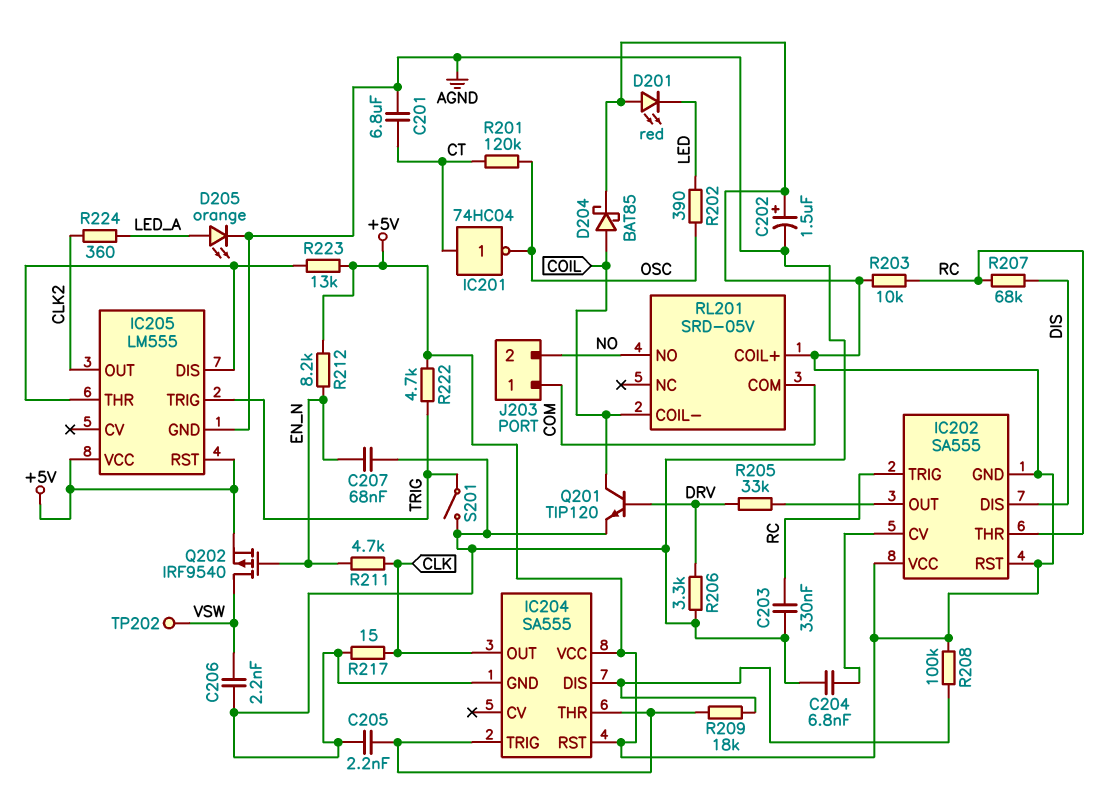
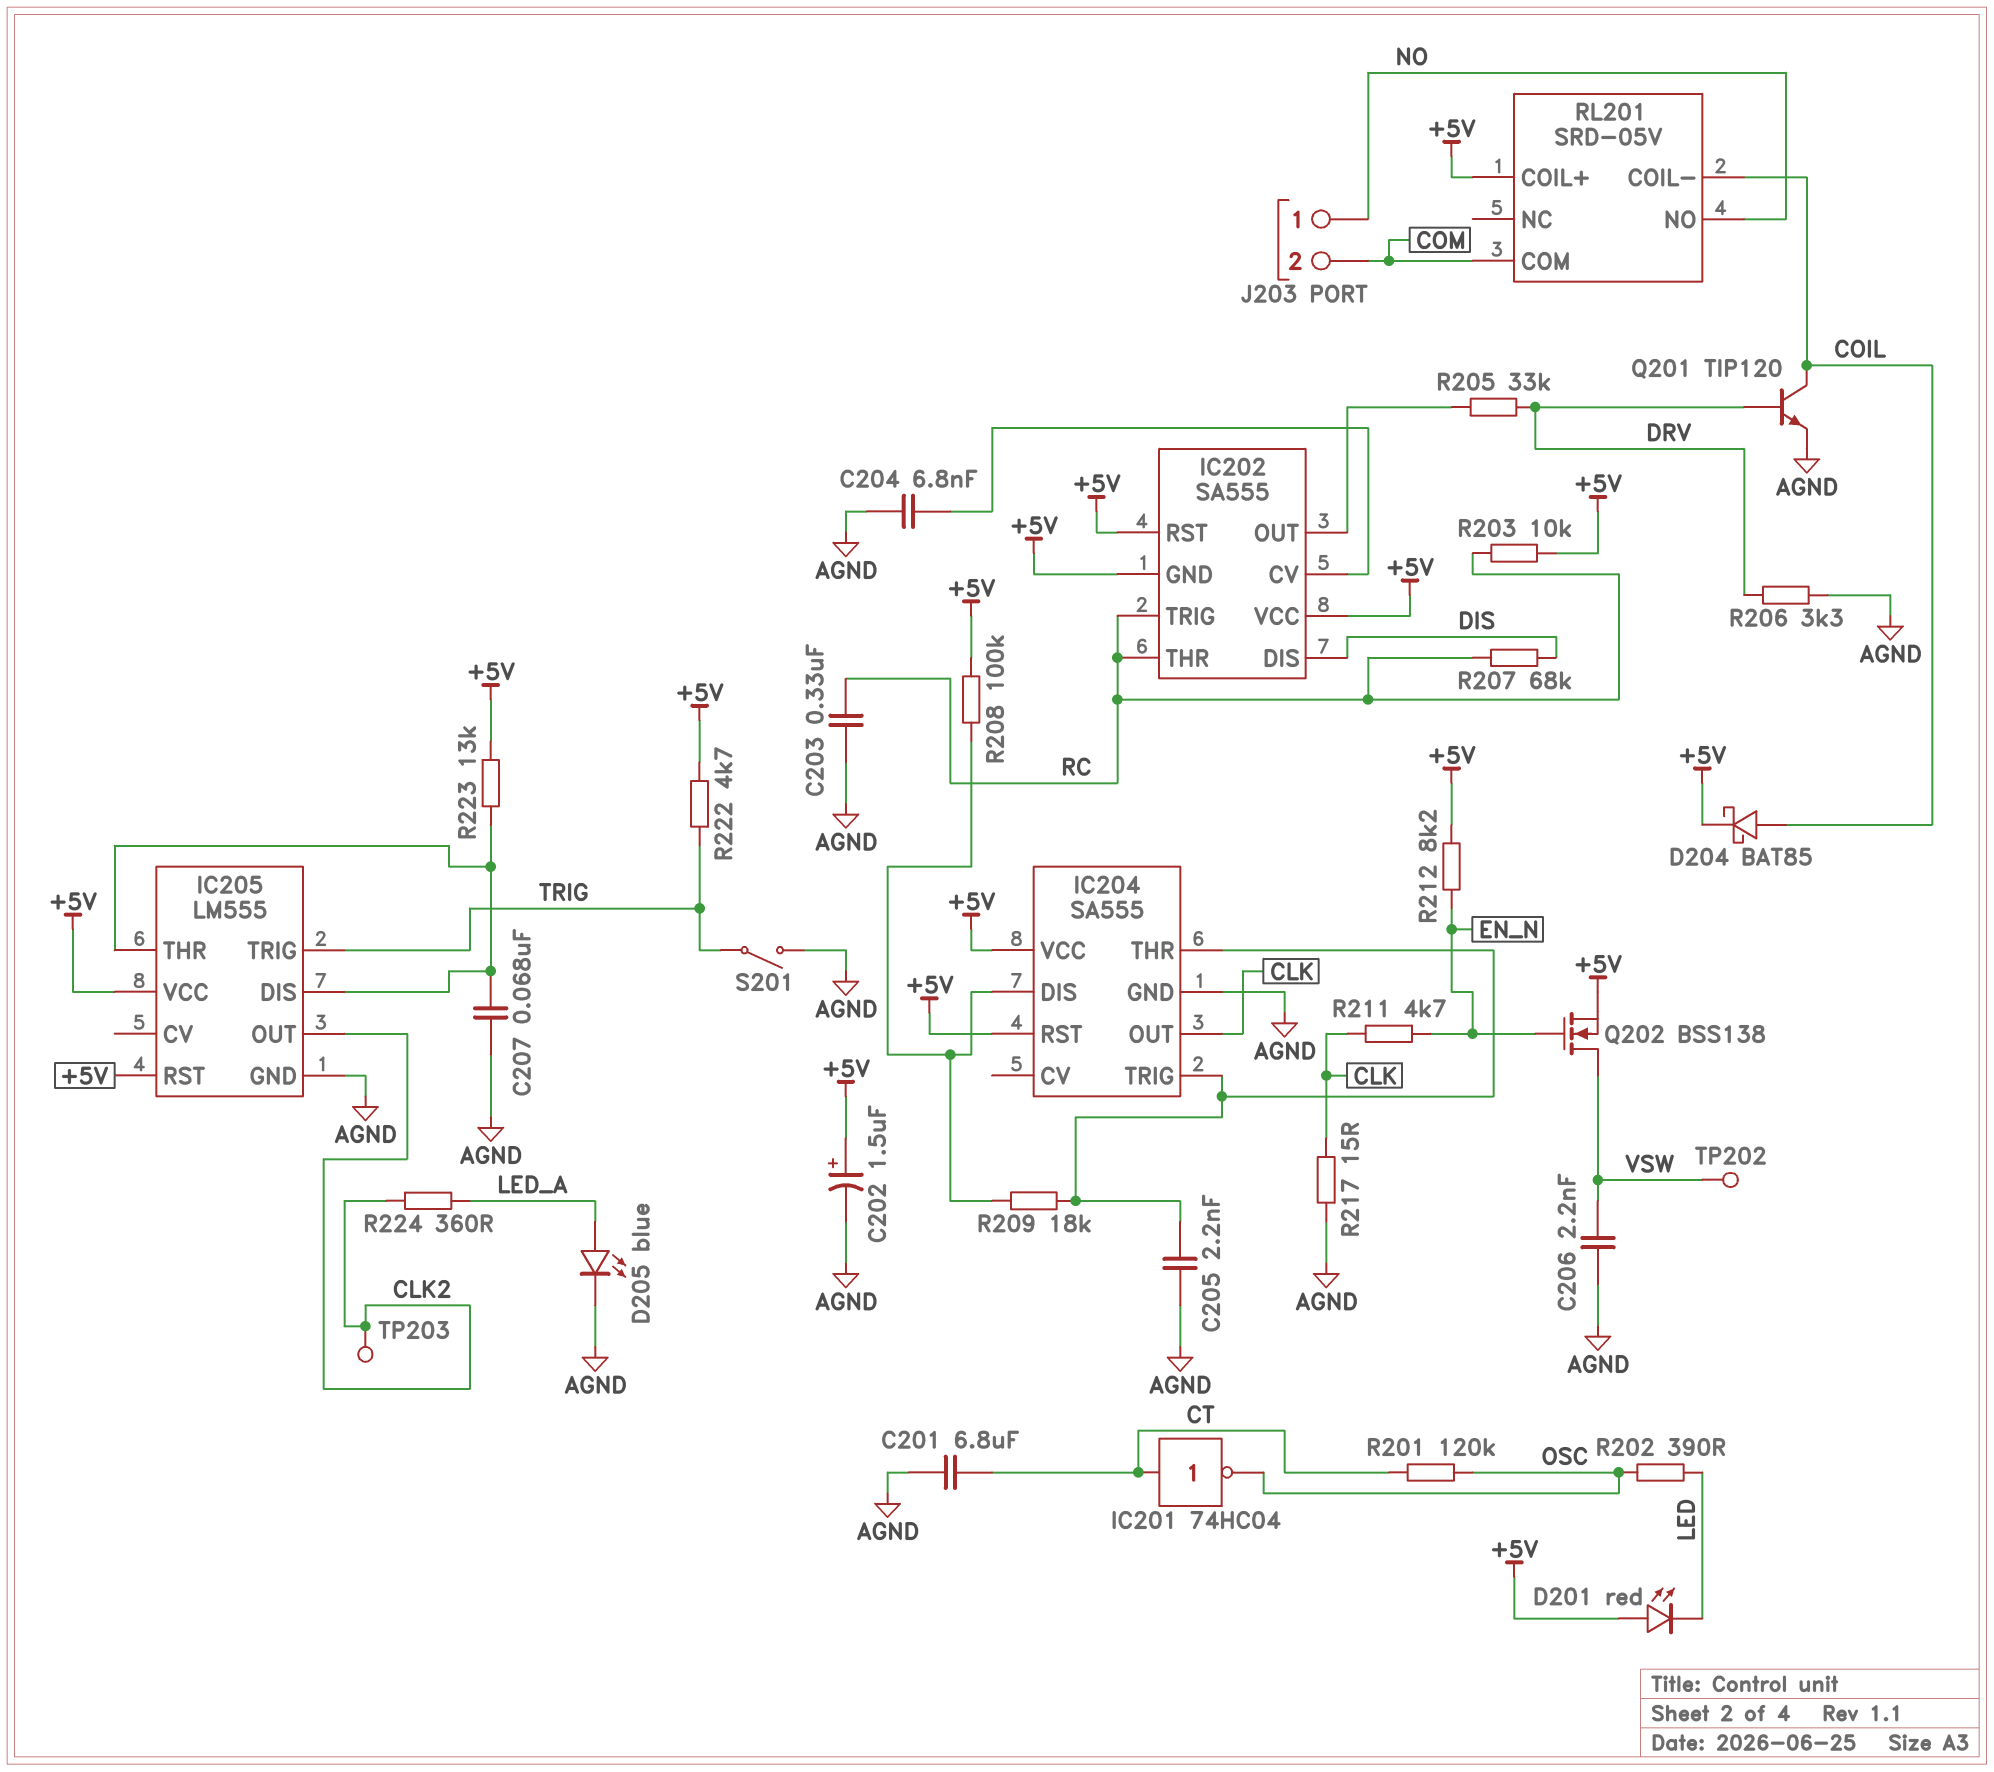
C207: 68nF (AGND, EN_N) -> 68nF (AGND, IC205/DIS)
D205: LED orange (A LED_A, K AGND) -> LED blue (A LED_A, K AGND)
J203 pin 1: COM -> NO
J203 pin 2: NO -> COM
Q202: PMOS IRF9540 (G EN_N, D VSW, S +5V) -> NMOS BSS138 (G EN_N, D VSW, S +5V)
TP203: none -> test point (CLK2)

